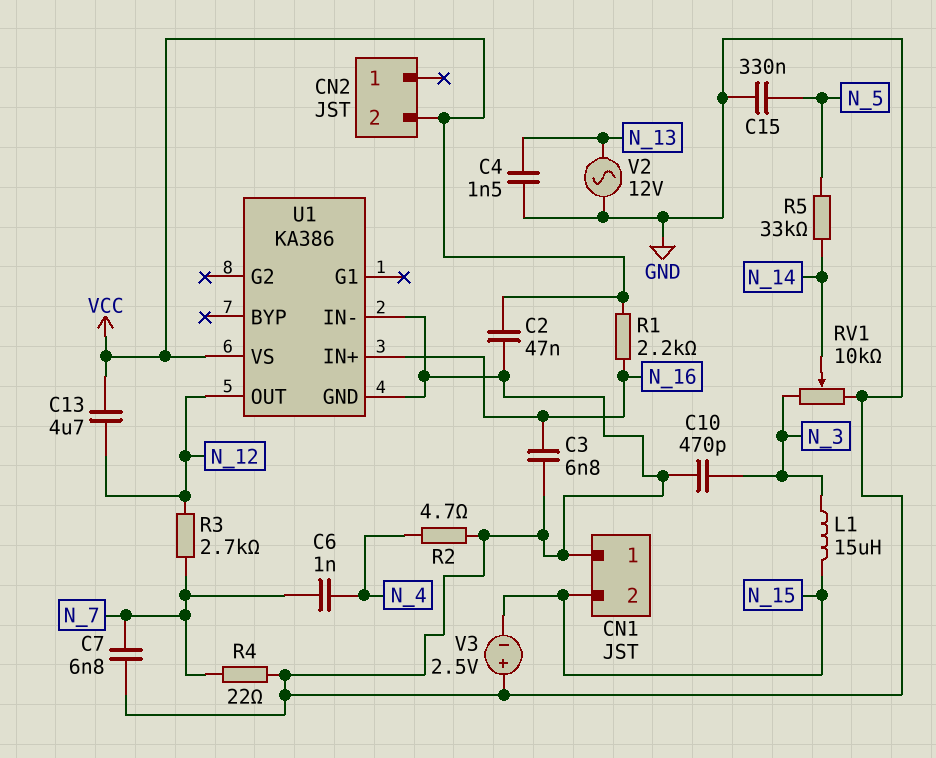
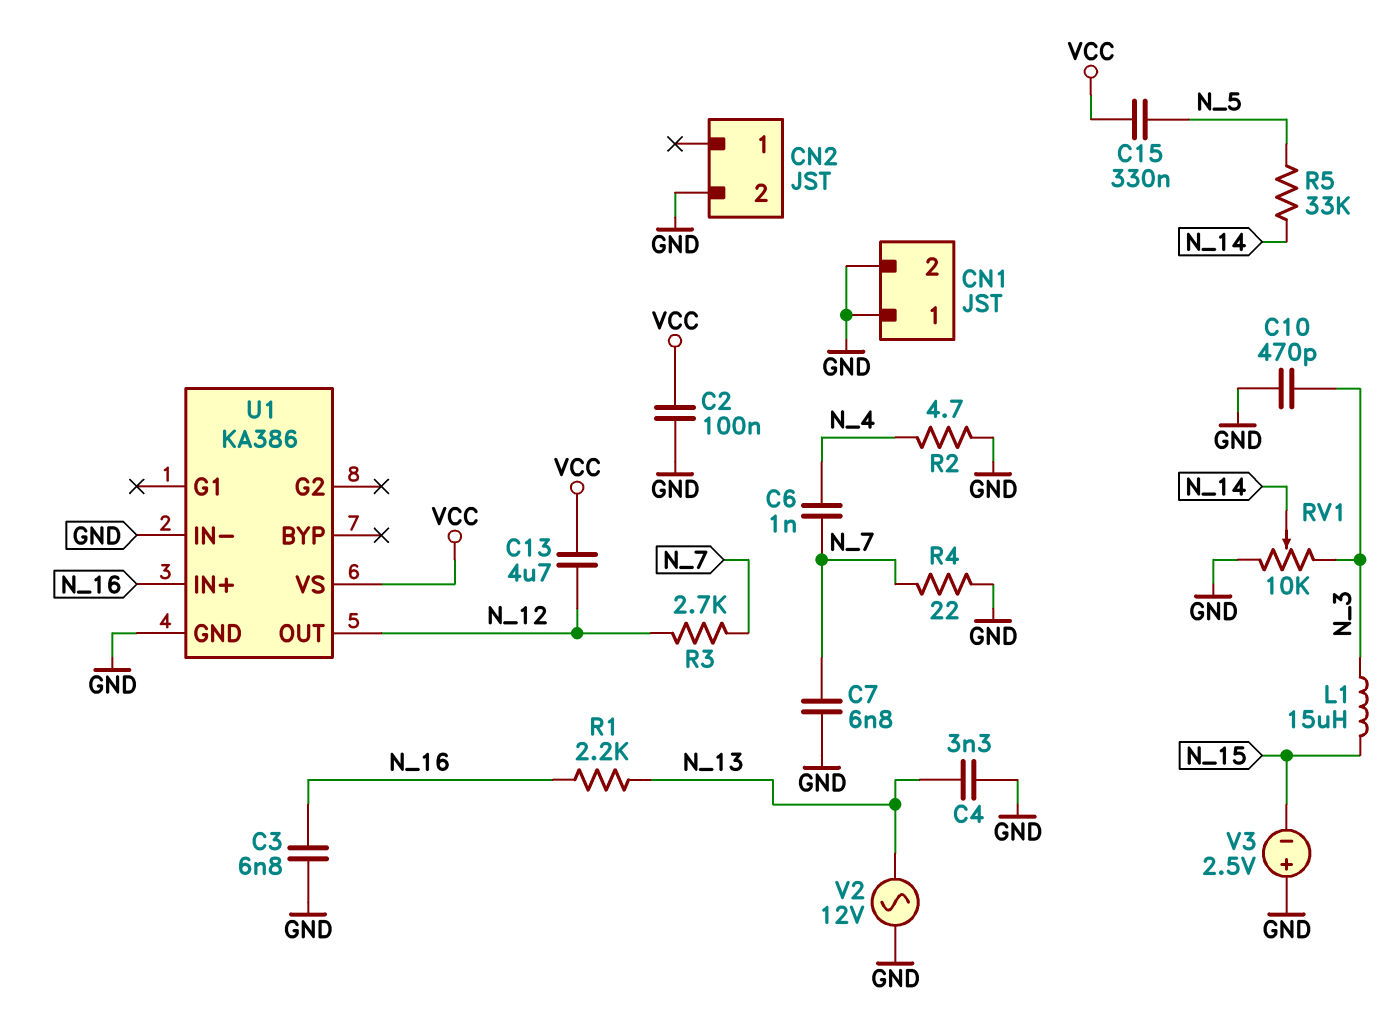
C2: 47nF (GND, VCC) -> 100nF (GND, VCC)
C4: 1.5nF (GND, N_13) -> 3.3nF (GND, N_13)
C15: 330nF (GND, N_5) -> 330nF (N_5, VCC)
CN1 pin 2: N_15 -> GND
CN2 pin 2: VCC -> GND
R1: 2.2k (N_16, VCC) -> 2.2k (N_13, N_16)

